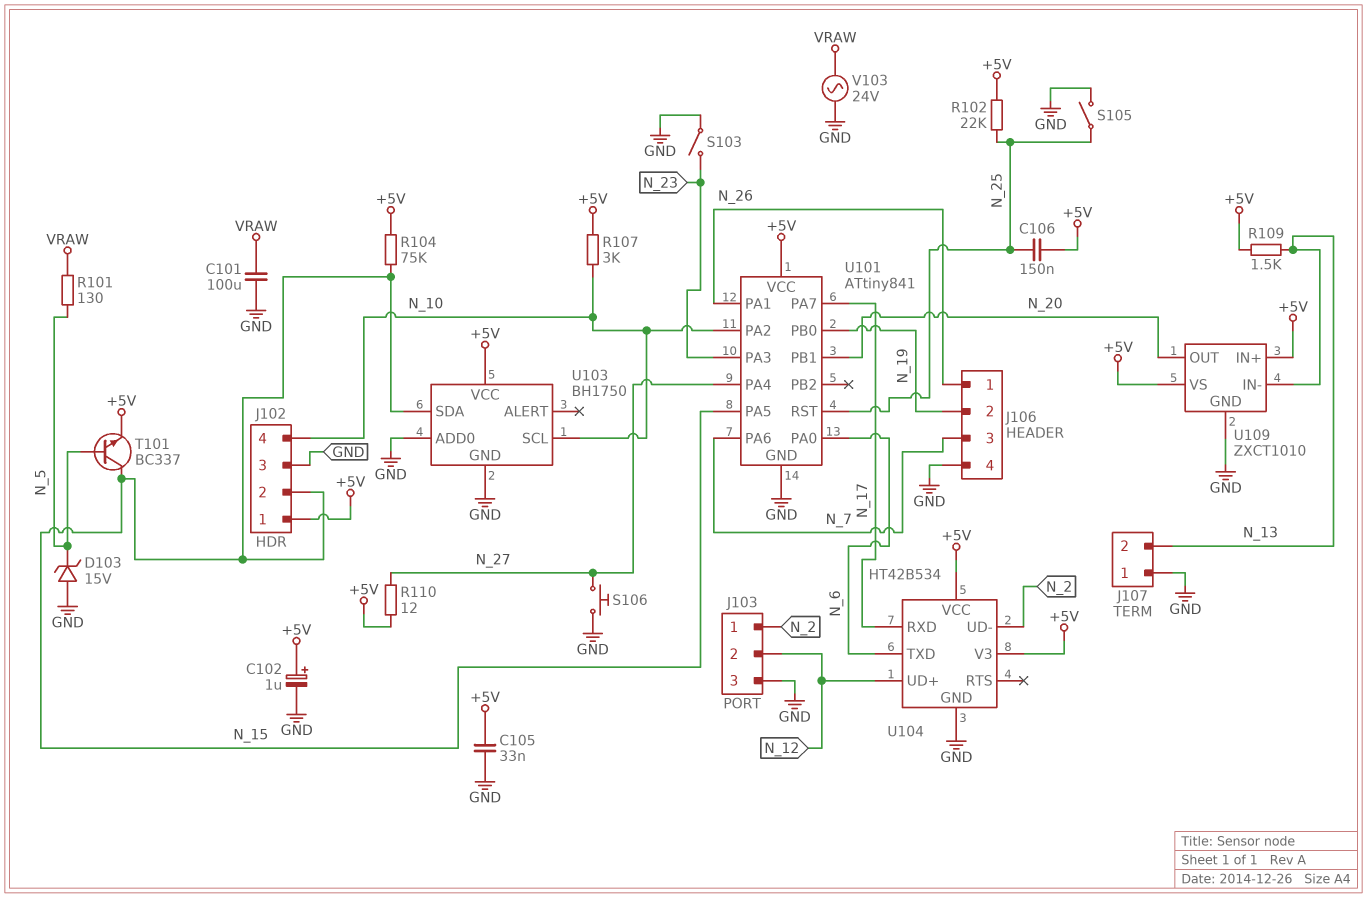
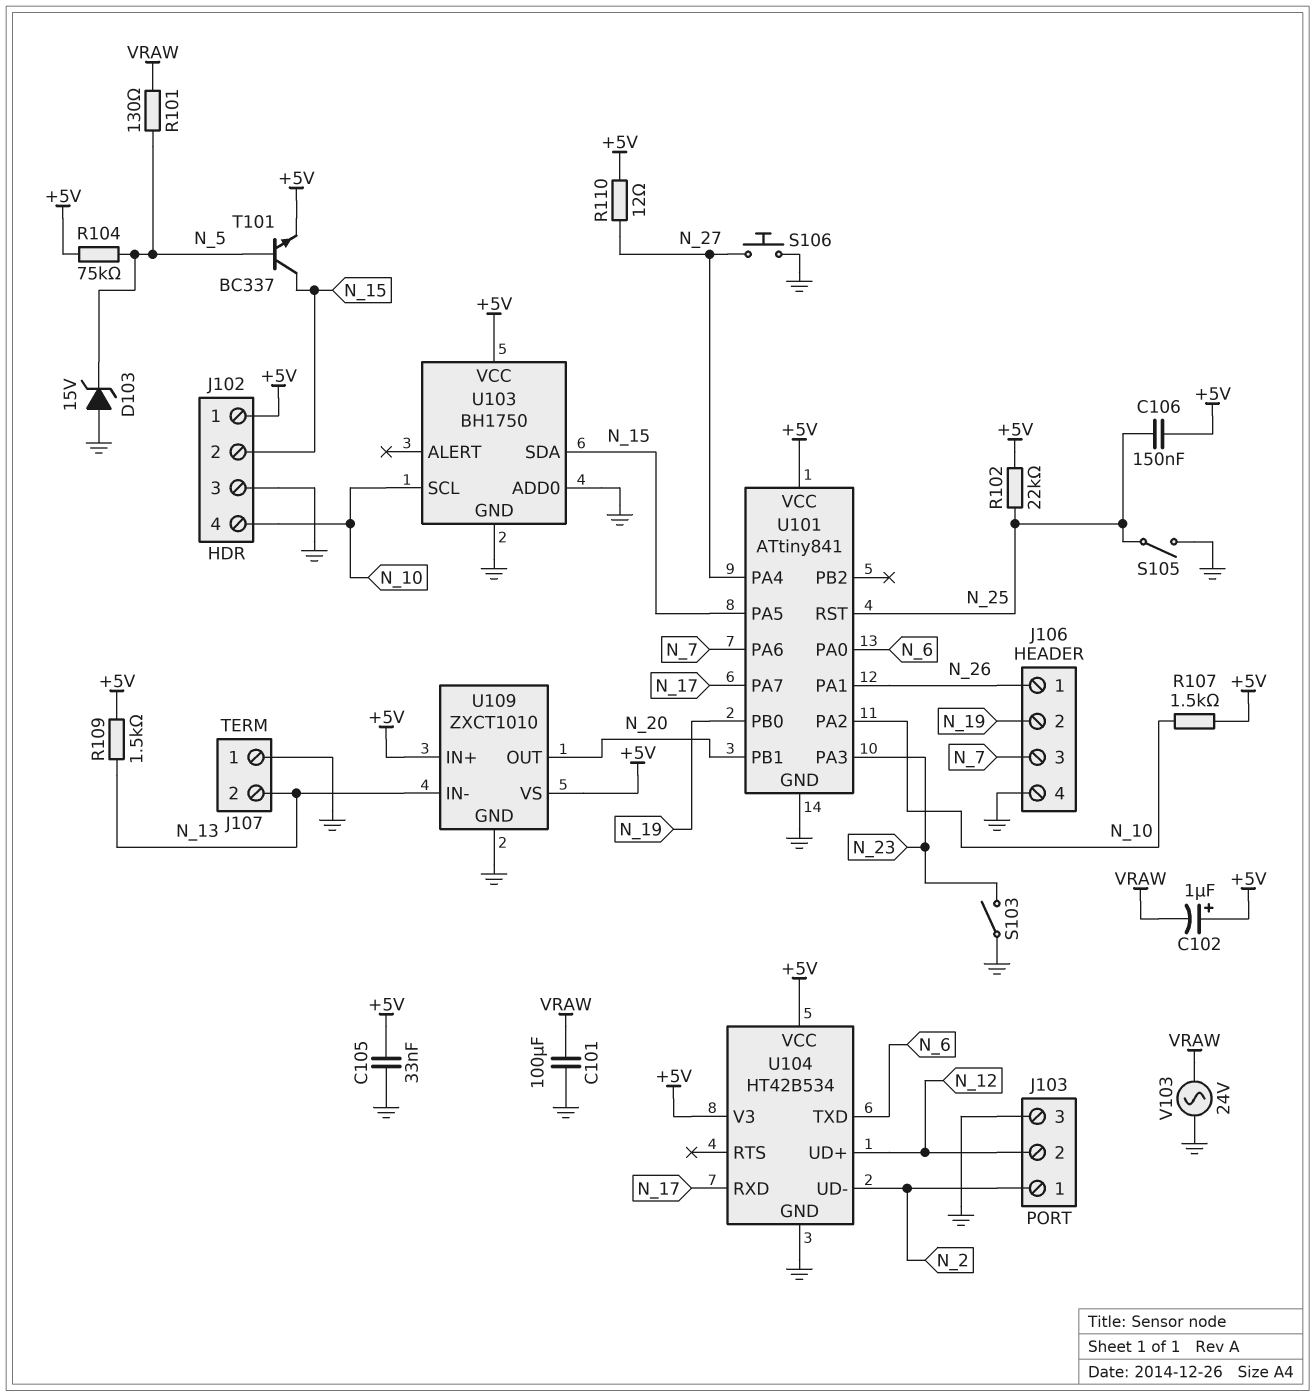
C102: 1uF (plus +5V, minus GND) -> 1uF (plus +5V, minus VRAW)
R104: 75k (+5V, N_15) -> 75k (+5V, N_5)
R107: 3k (+5V, N_10) -> 1.5k (+5V, N_10)

